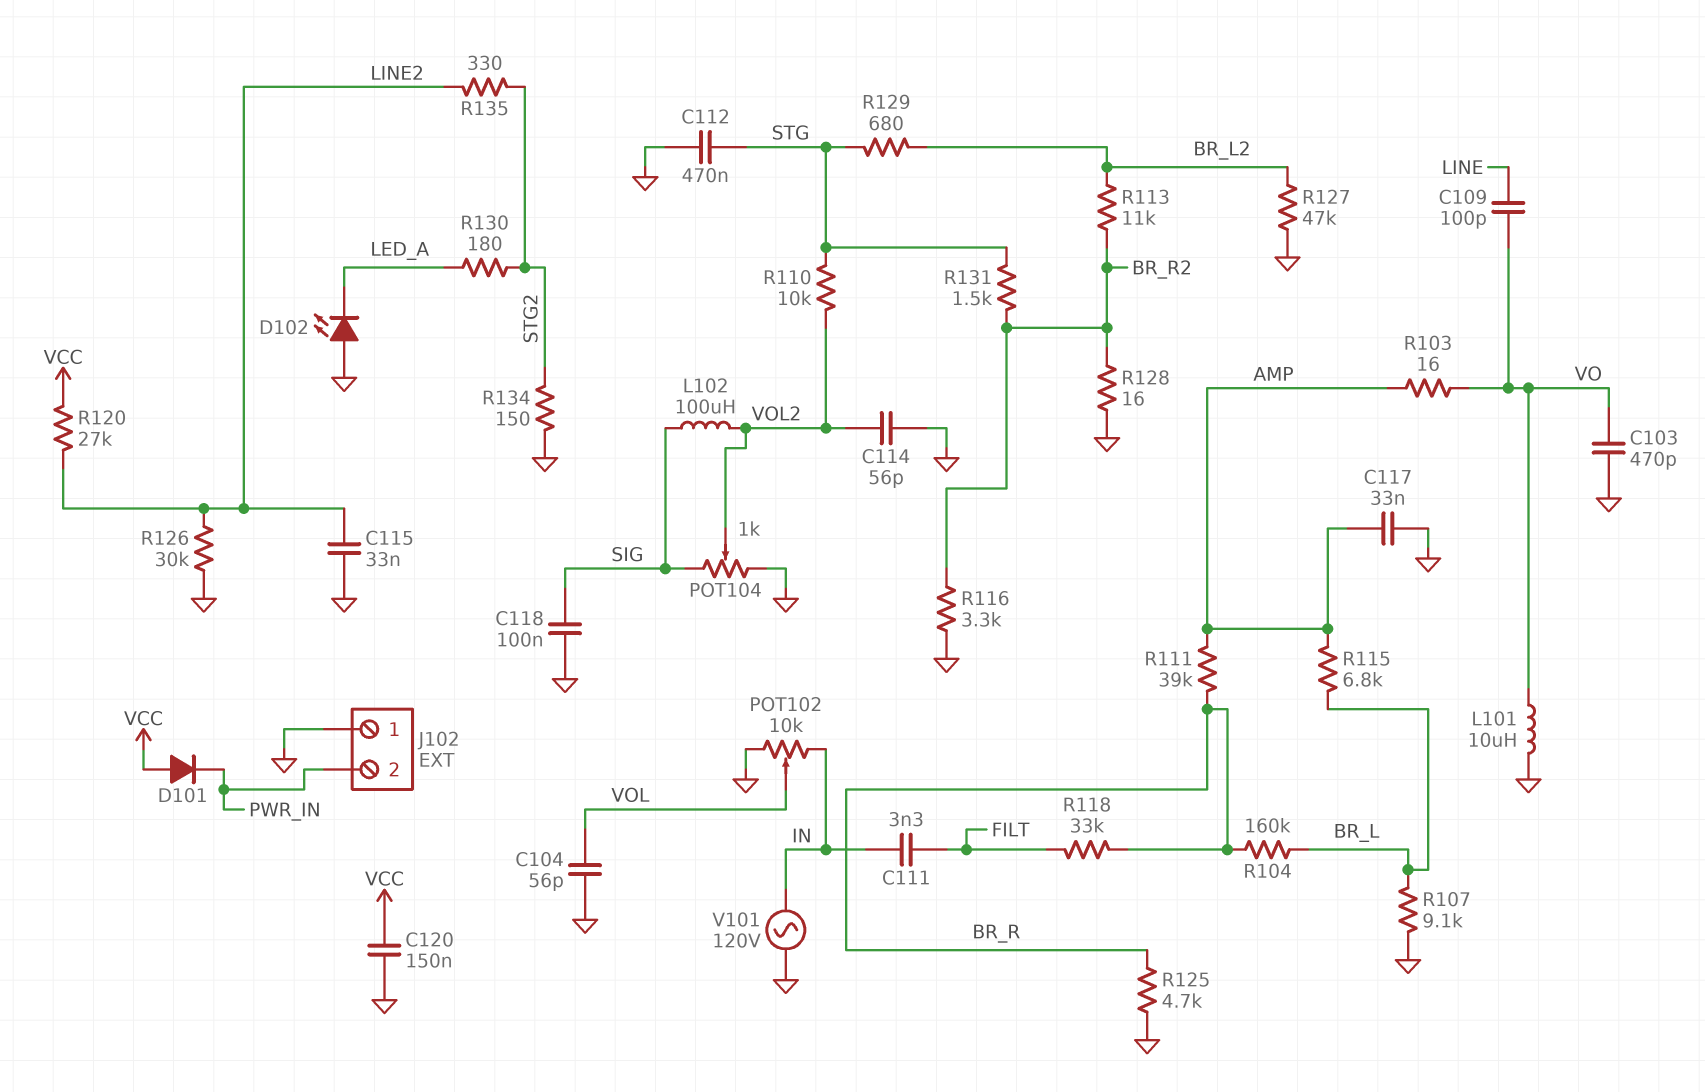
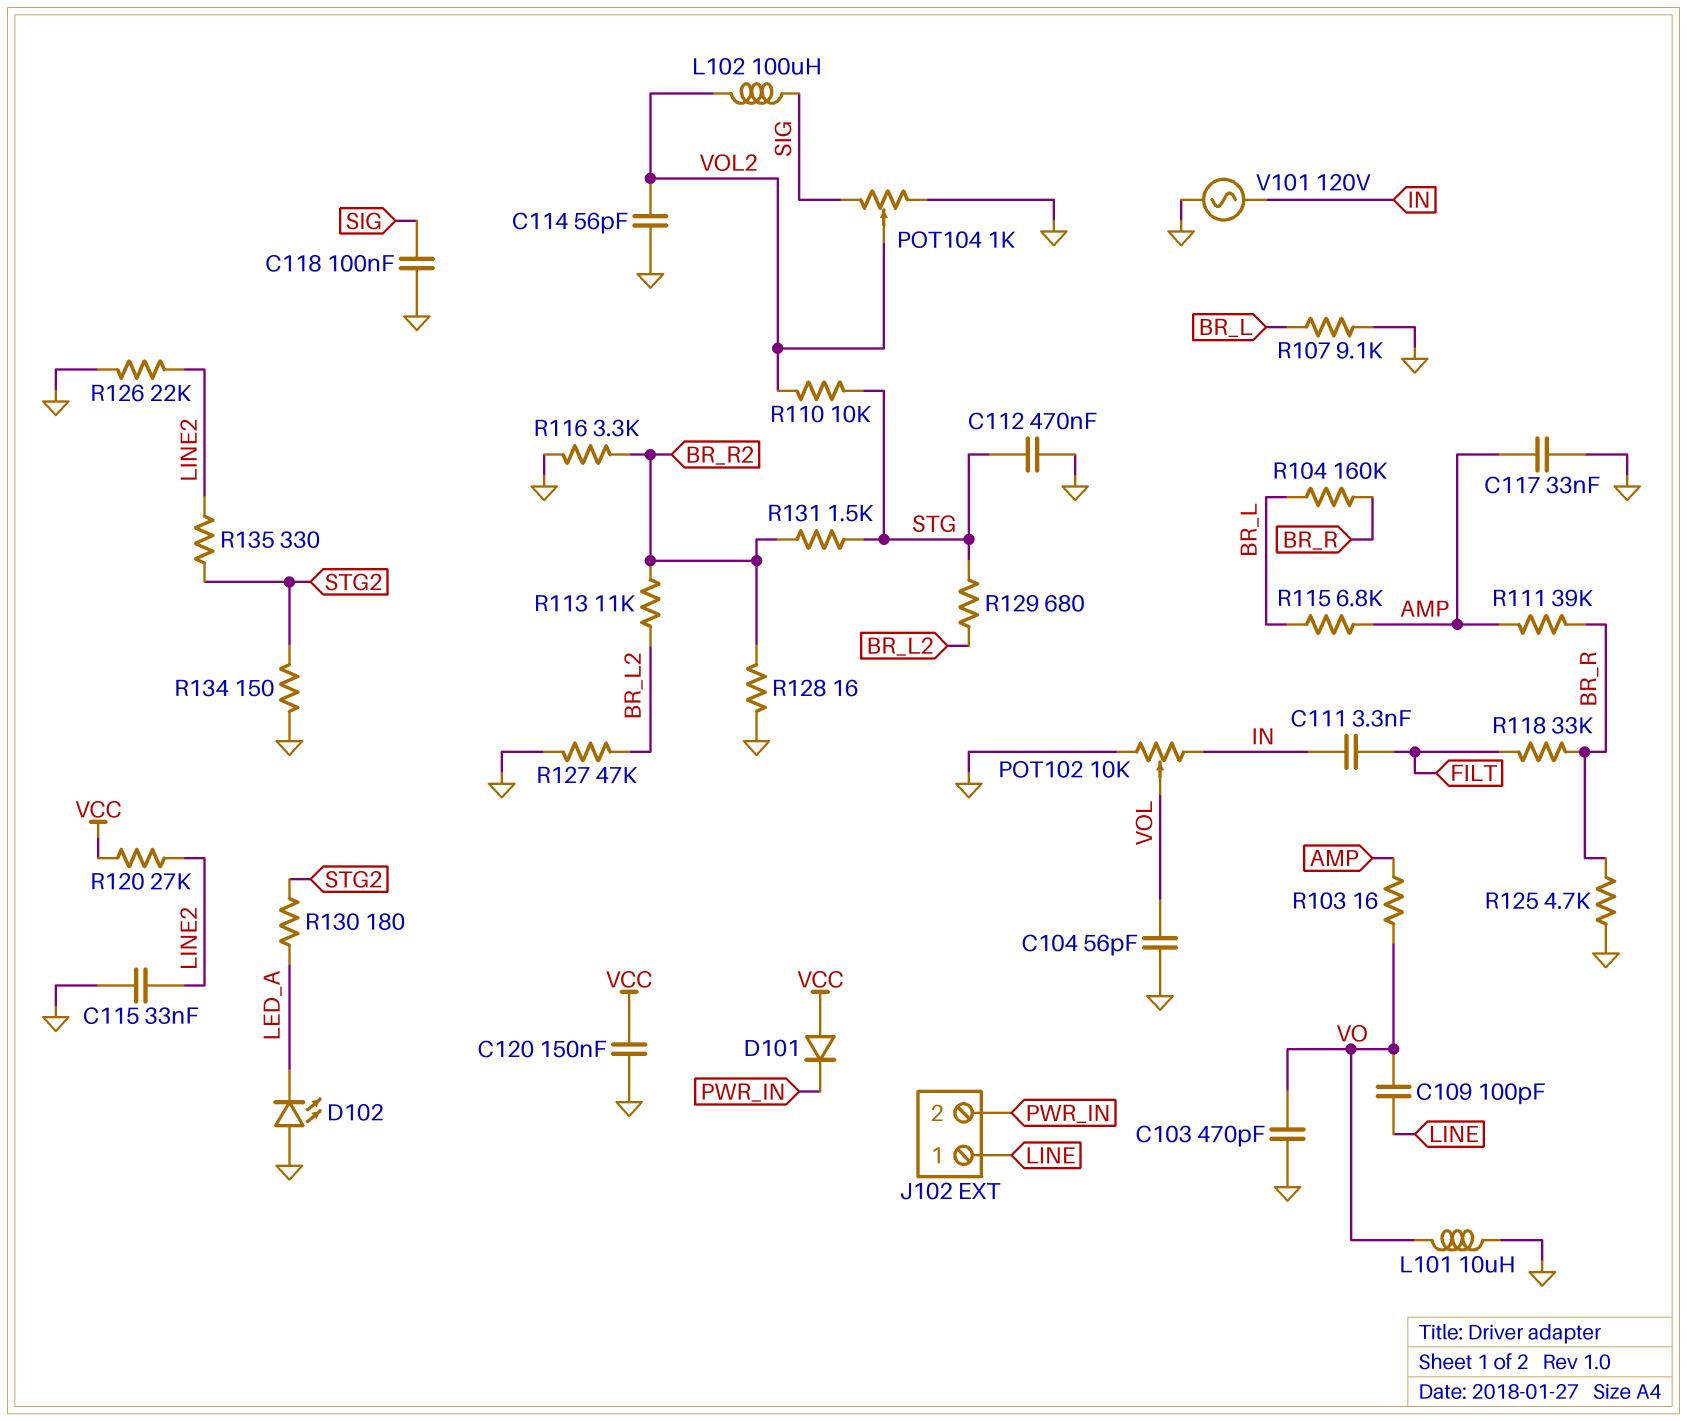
J102 pin 1: GND -> LINE
R126: 30k (GND, LINE2) -> 22k (GND, LINE2)

